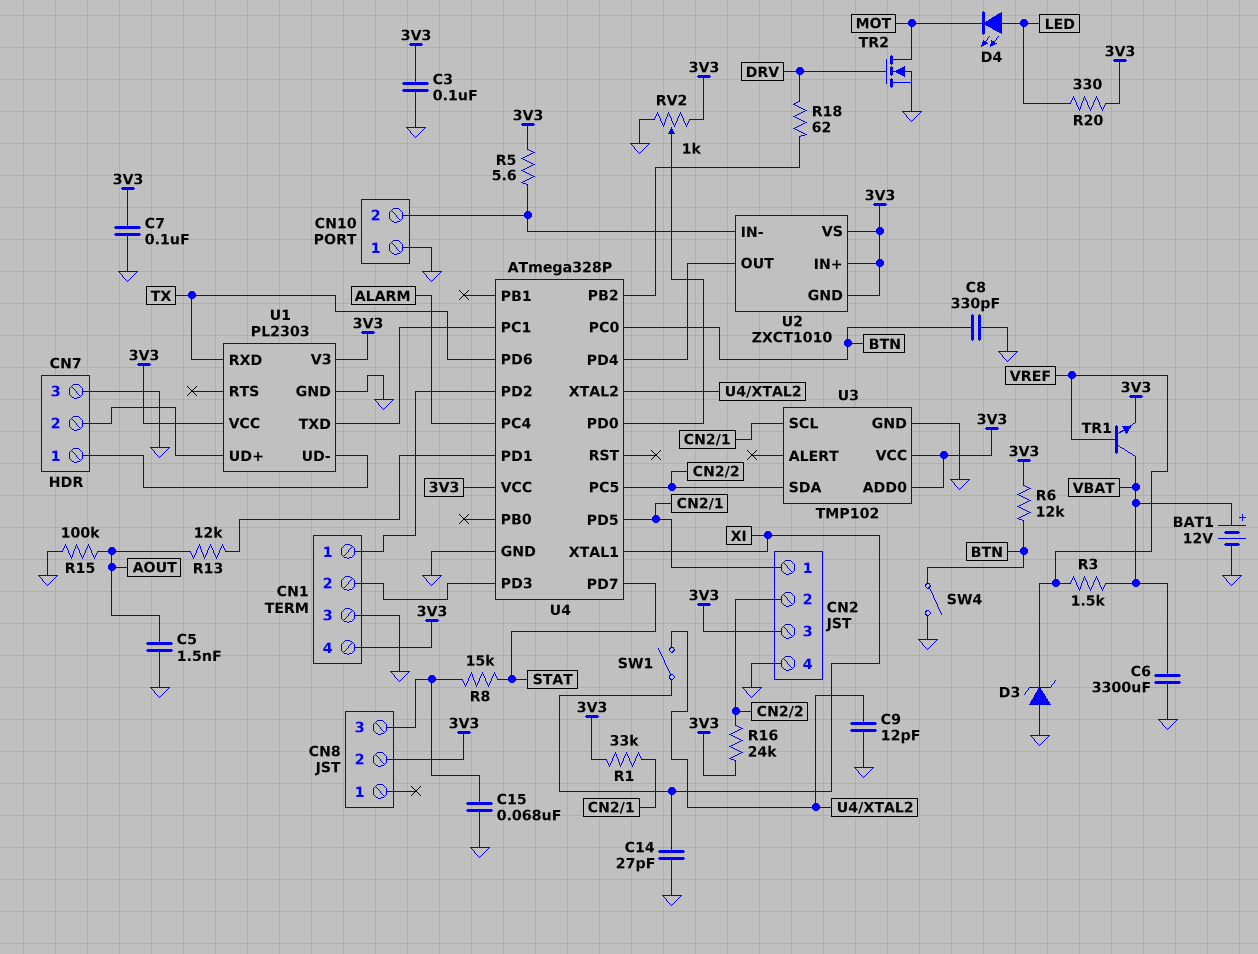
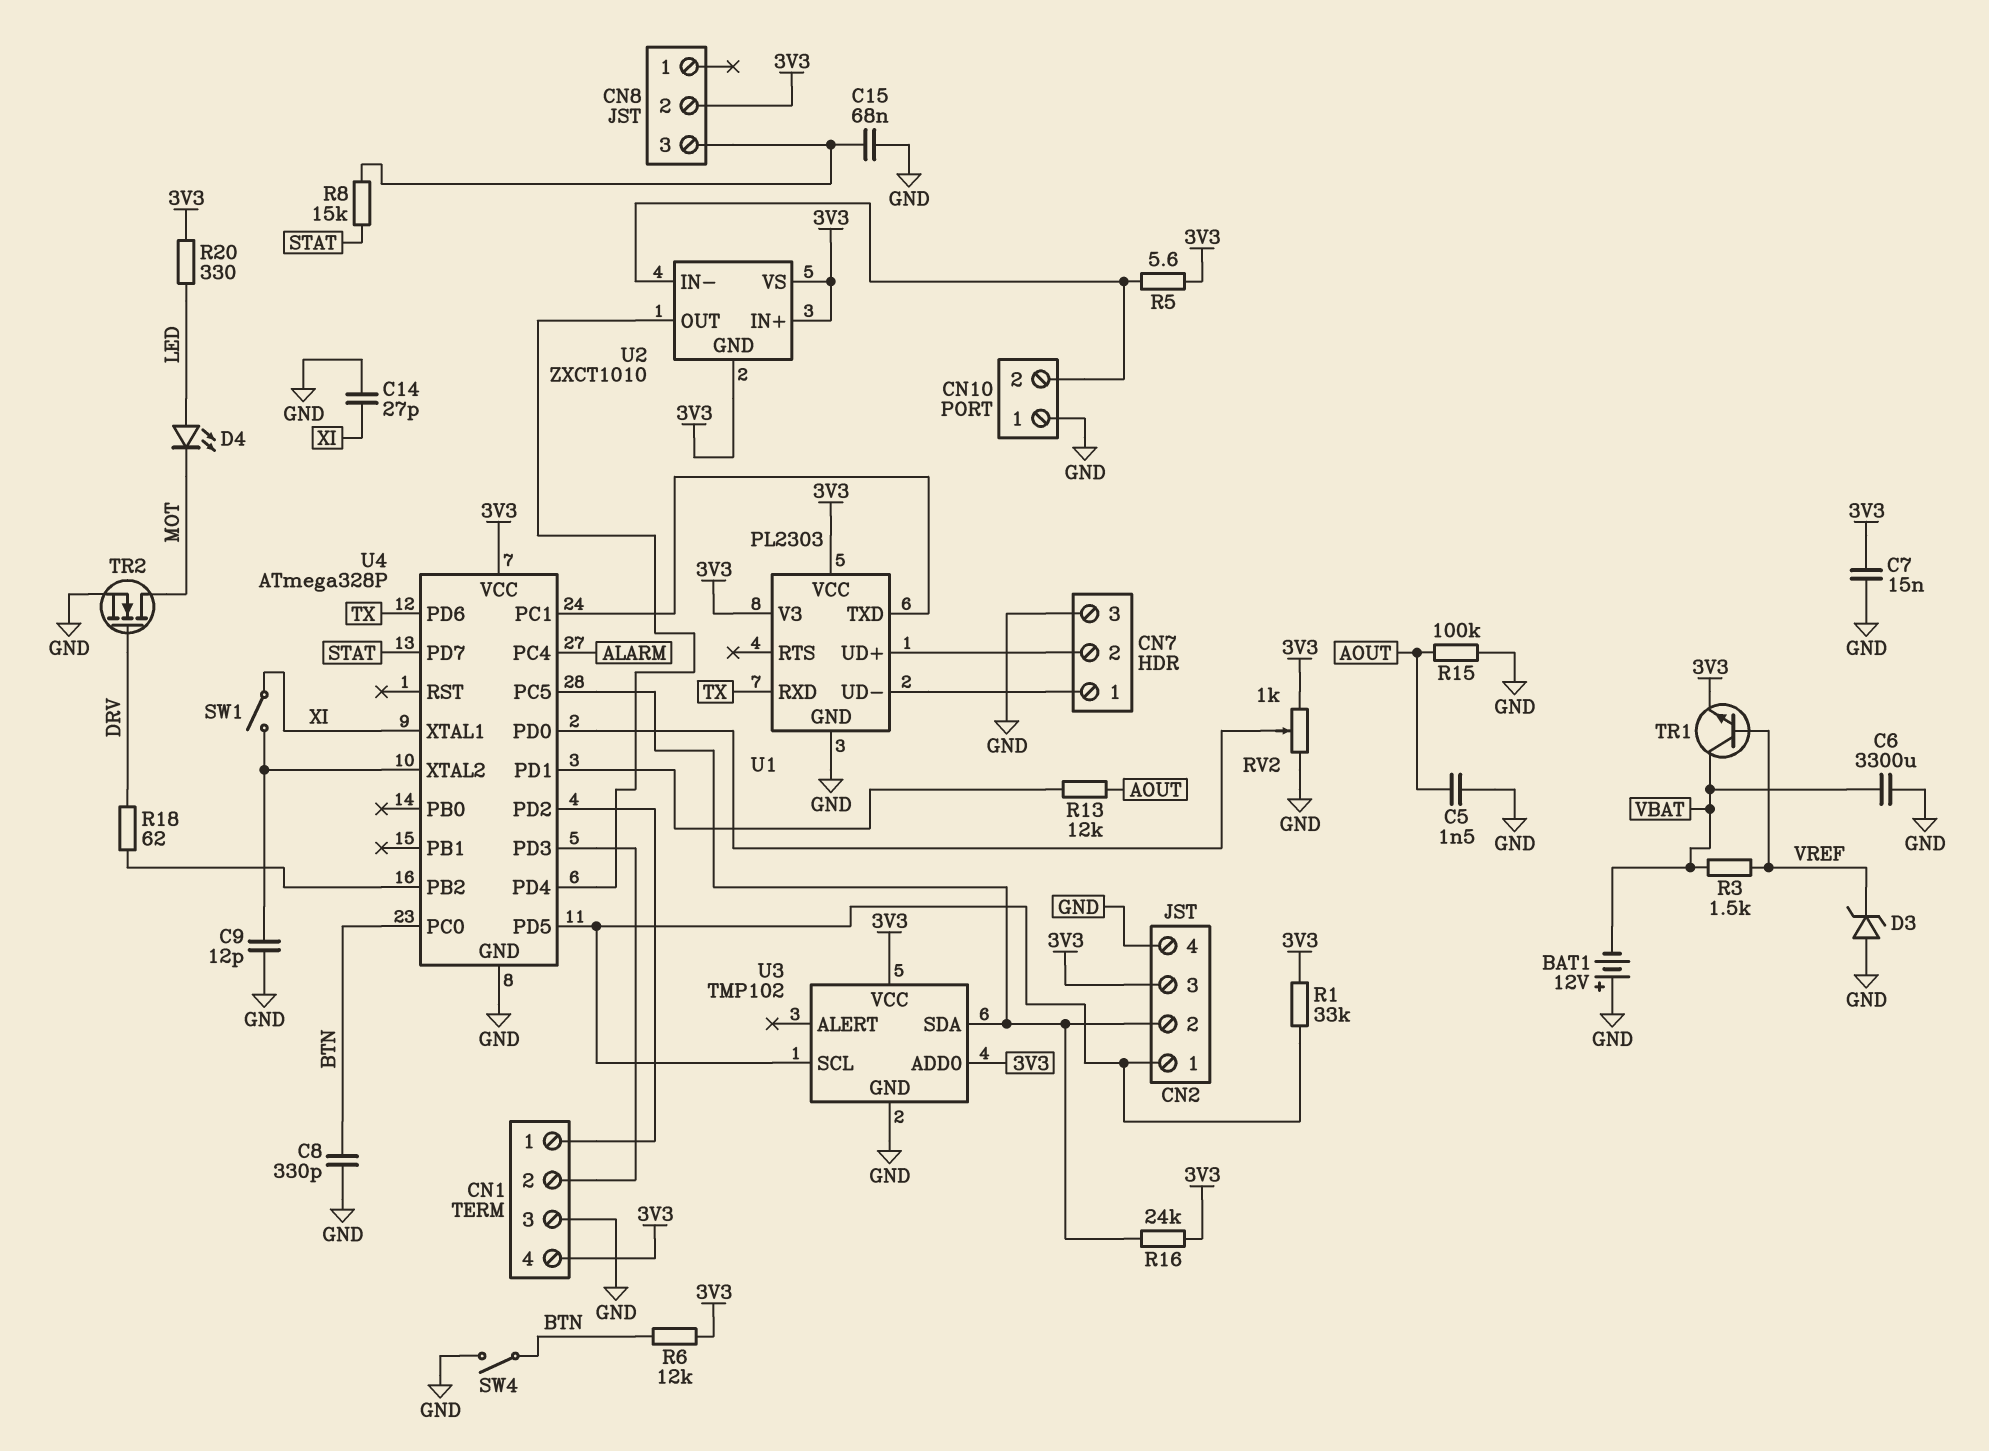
BAT1: 12V (plus VBAT, minus GND) -> 12V (plus GND, minus VBAT)
C3: 100nF (3V3, GND) -> none
C7: 100nF (3V3, GND) -> 15nF (3V3, GND)

